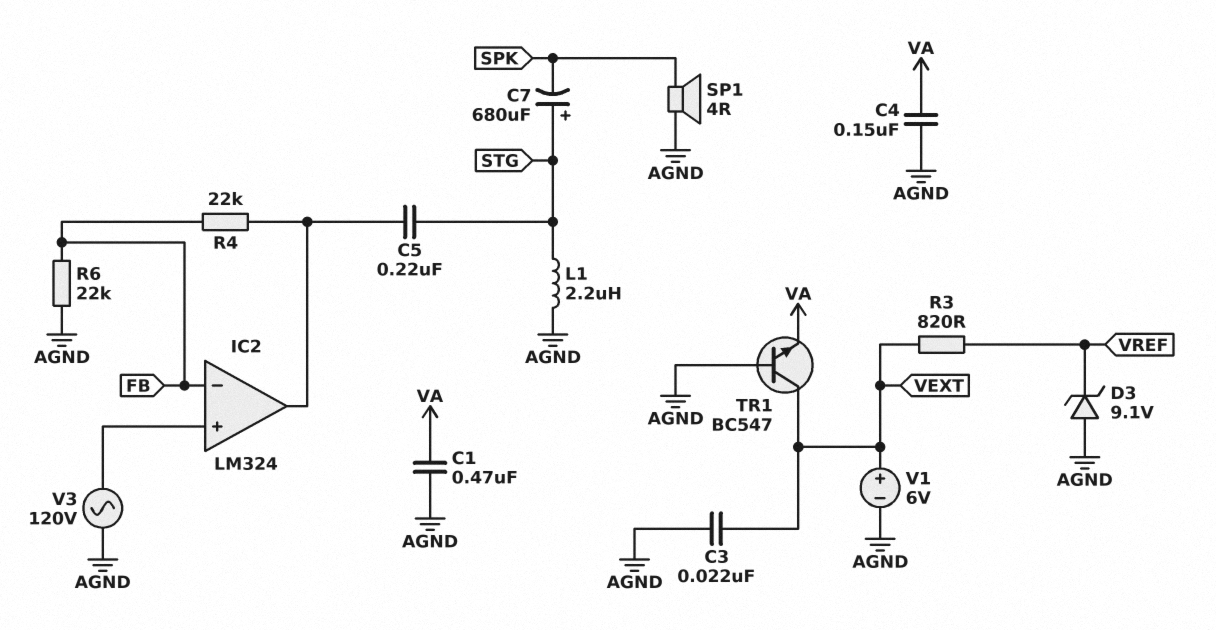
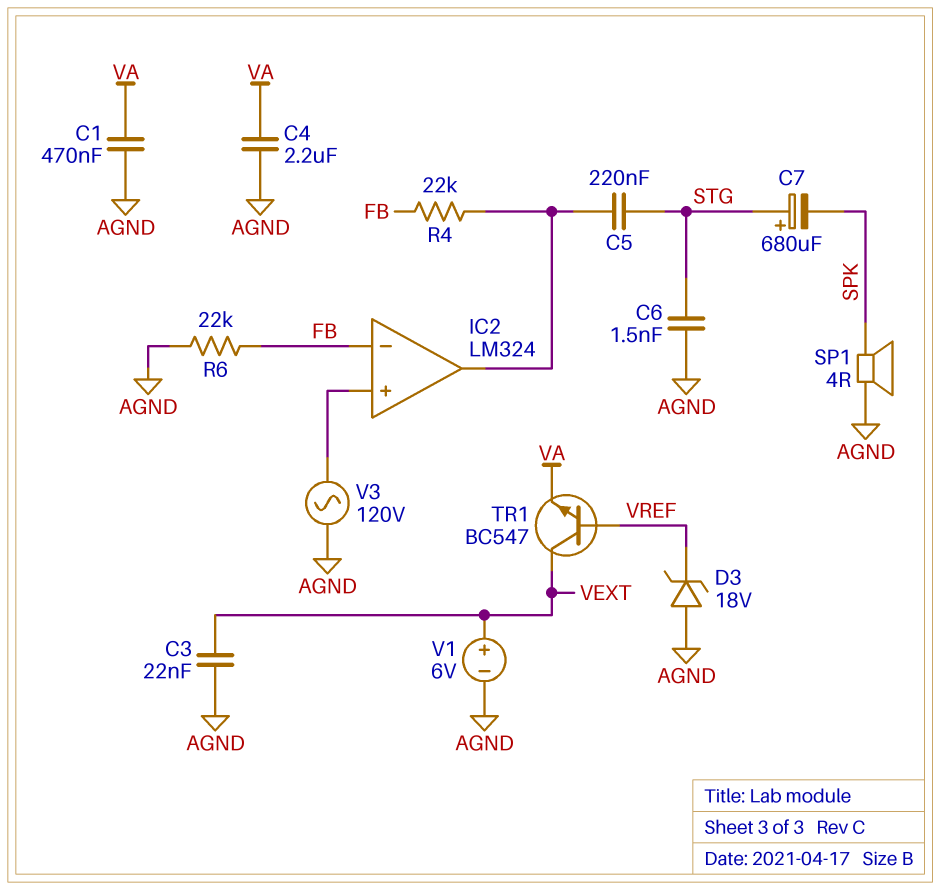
C4: 150nF (AGND, VA) -> 2.2uF (AGND, VA)
C6: none -> 1.5nF (AGND, STG)
D3: zener 9.1V (A AGND, K VREF) -> zener 18V (A AGND, K VREF)
L1: 2.2uH (AGND, STG) -> none
R3: 820 (VEXT, VREF) -> none
TR1: NPN BC547 (B AGND, C VEXT, E VA) -> NPN BC547 (B VREF, C VEXT, E VA)

